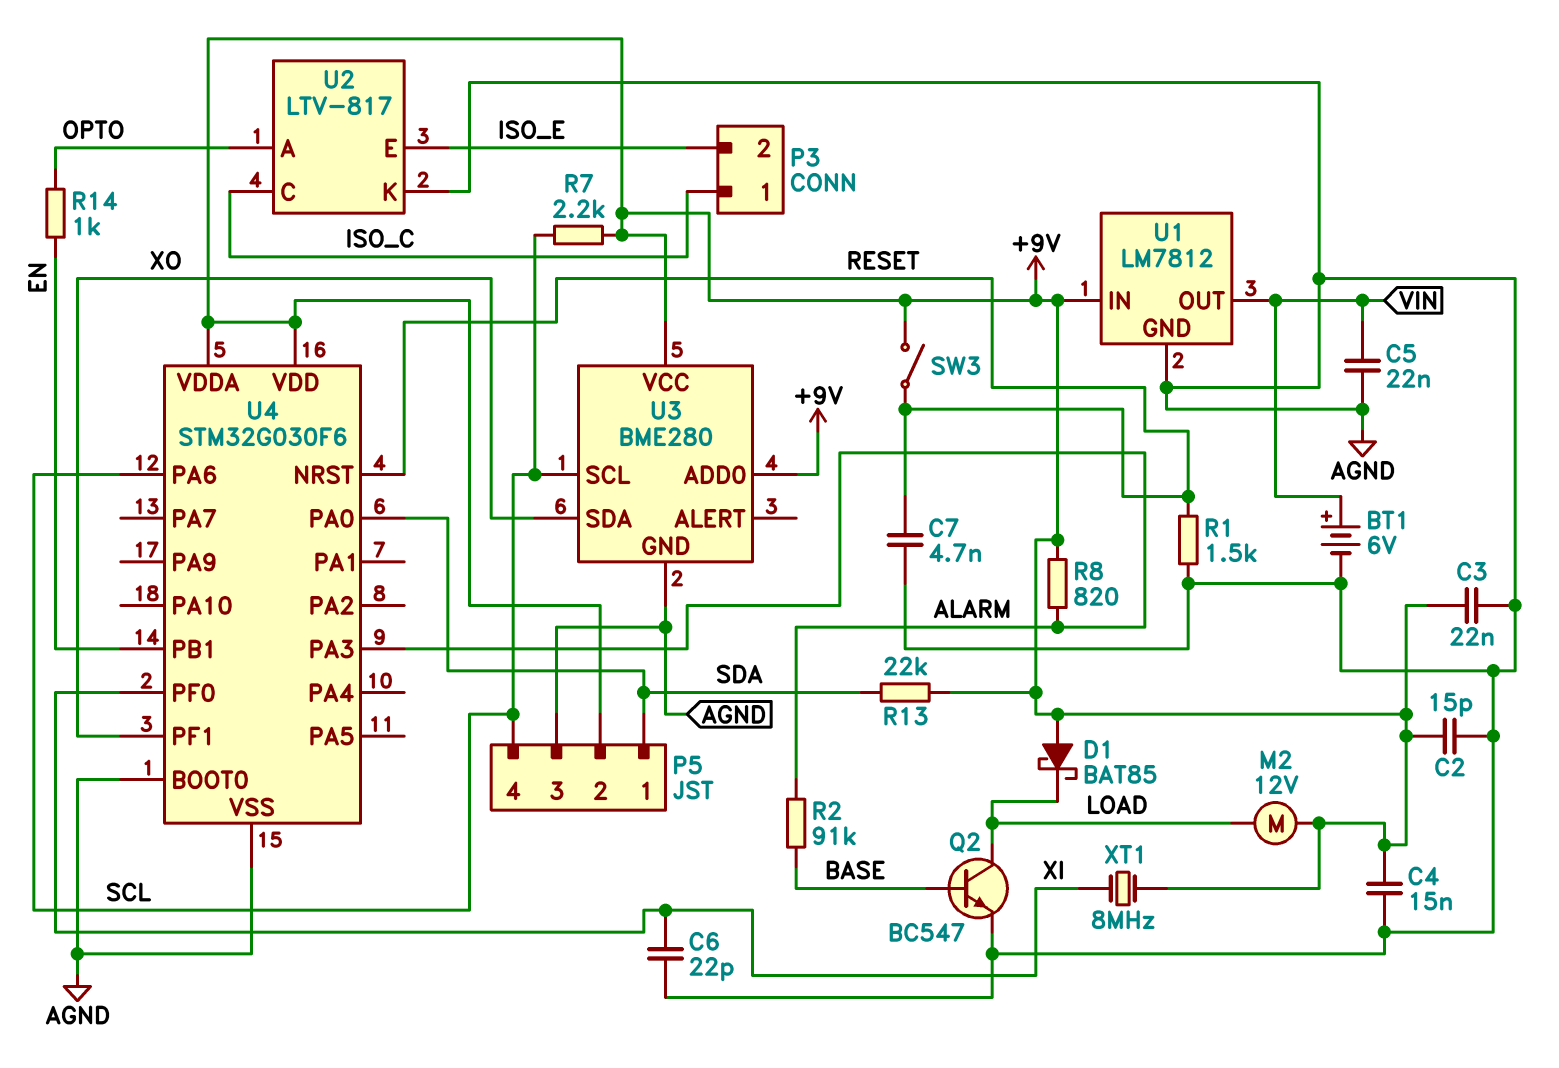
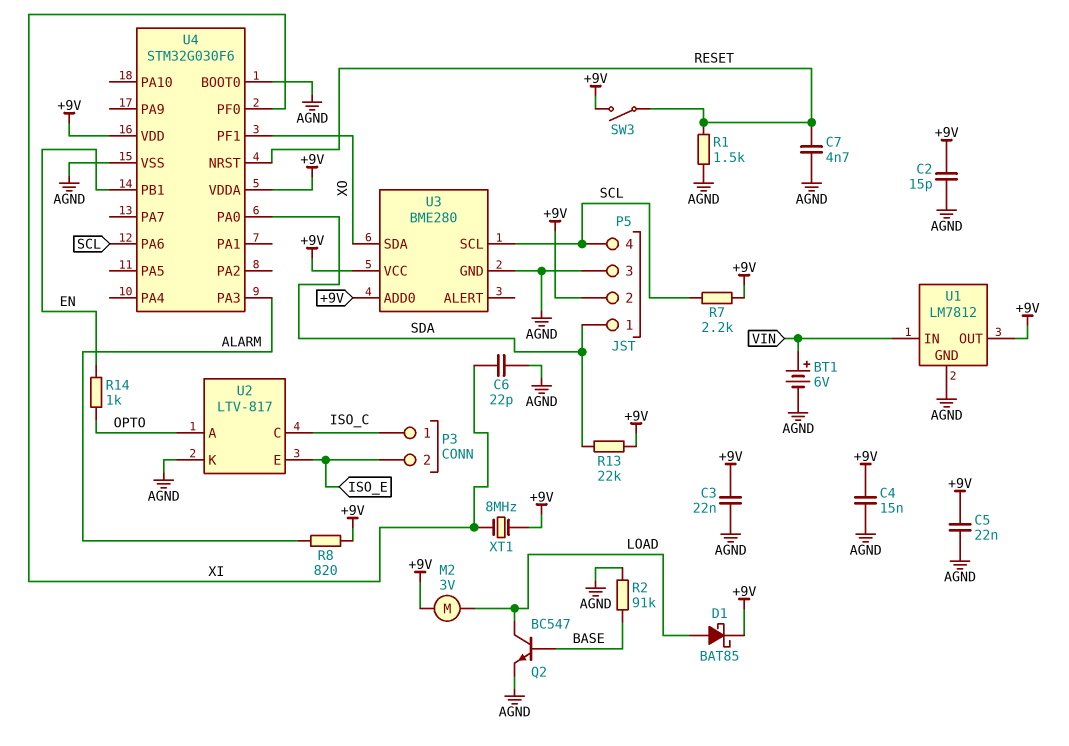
C5: 22nF (AGND, VIN) -> 22nF (+9V, AGND)
D1: schottky BAT85 (A +9V, K LOAD) -> schottky BAT85 (A LOAD, K +9V)
M2: motor 12V (+9V, LOAD) -> motor 3V (+9V, LOAD)
R2: 91k (ALARM, BASE) -> 91k (AGND, BASE)
U1 pin IN: +9V -> VIN
U1 pin OUT: VIN -> +9V

